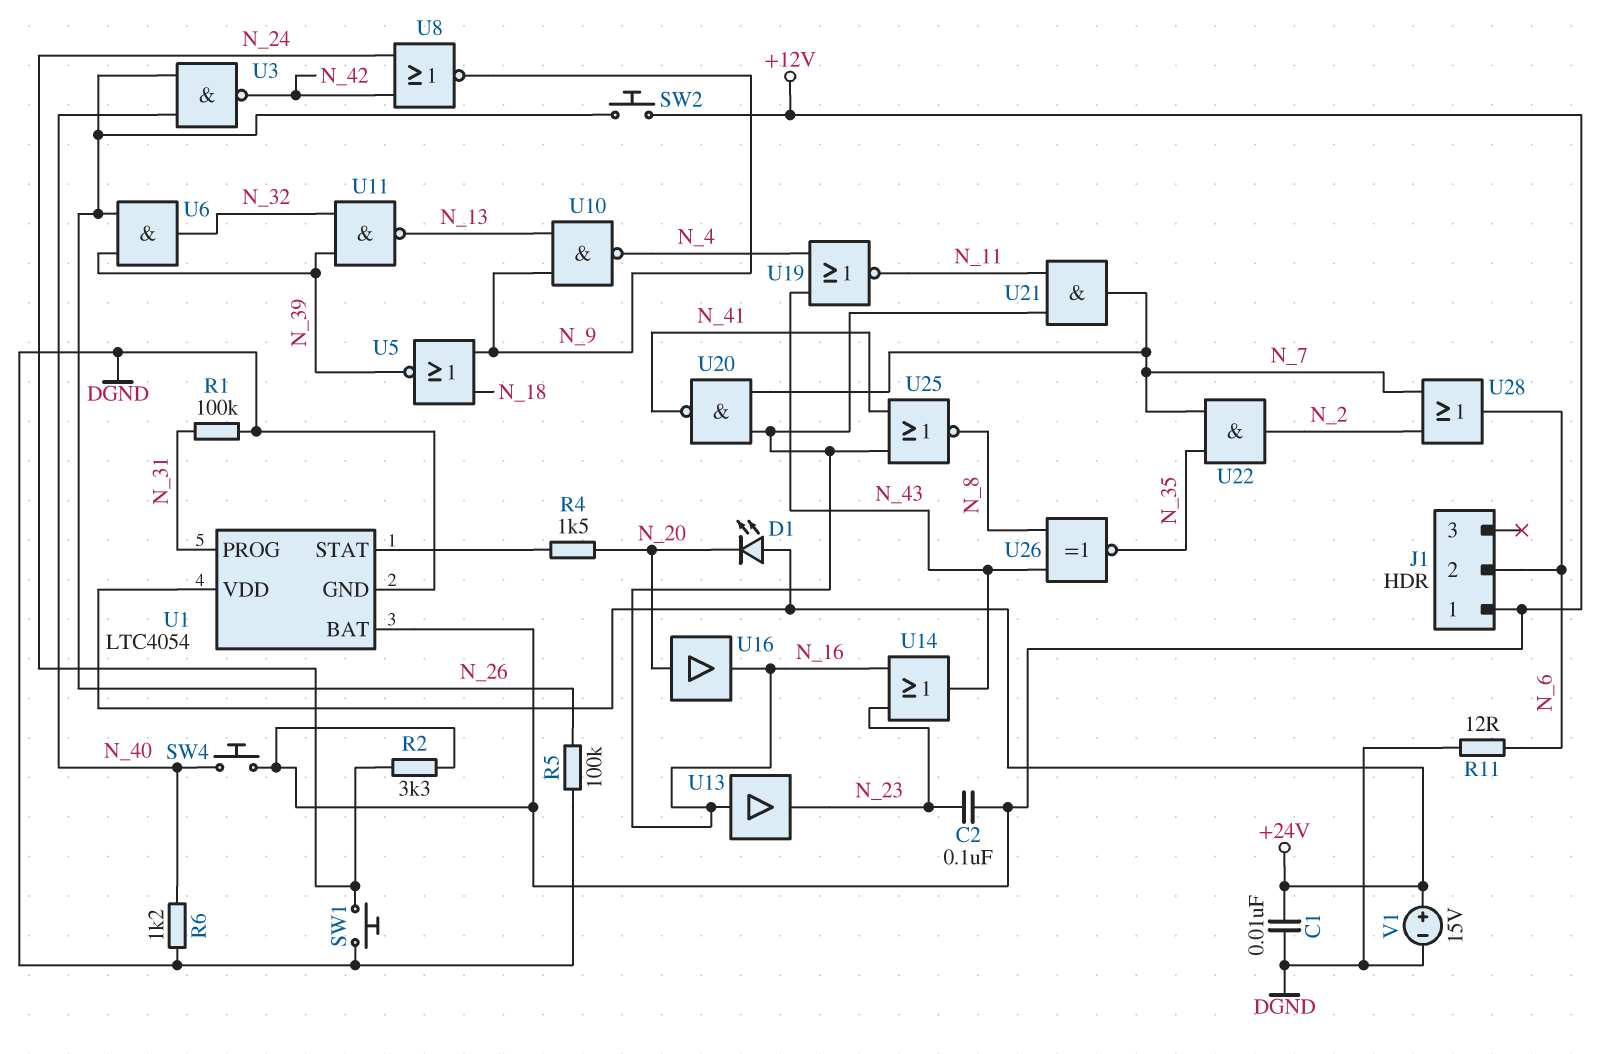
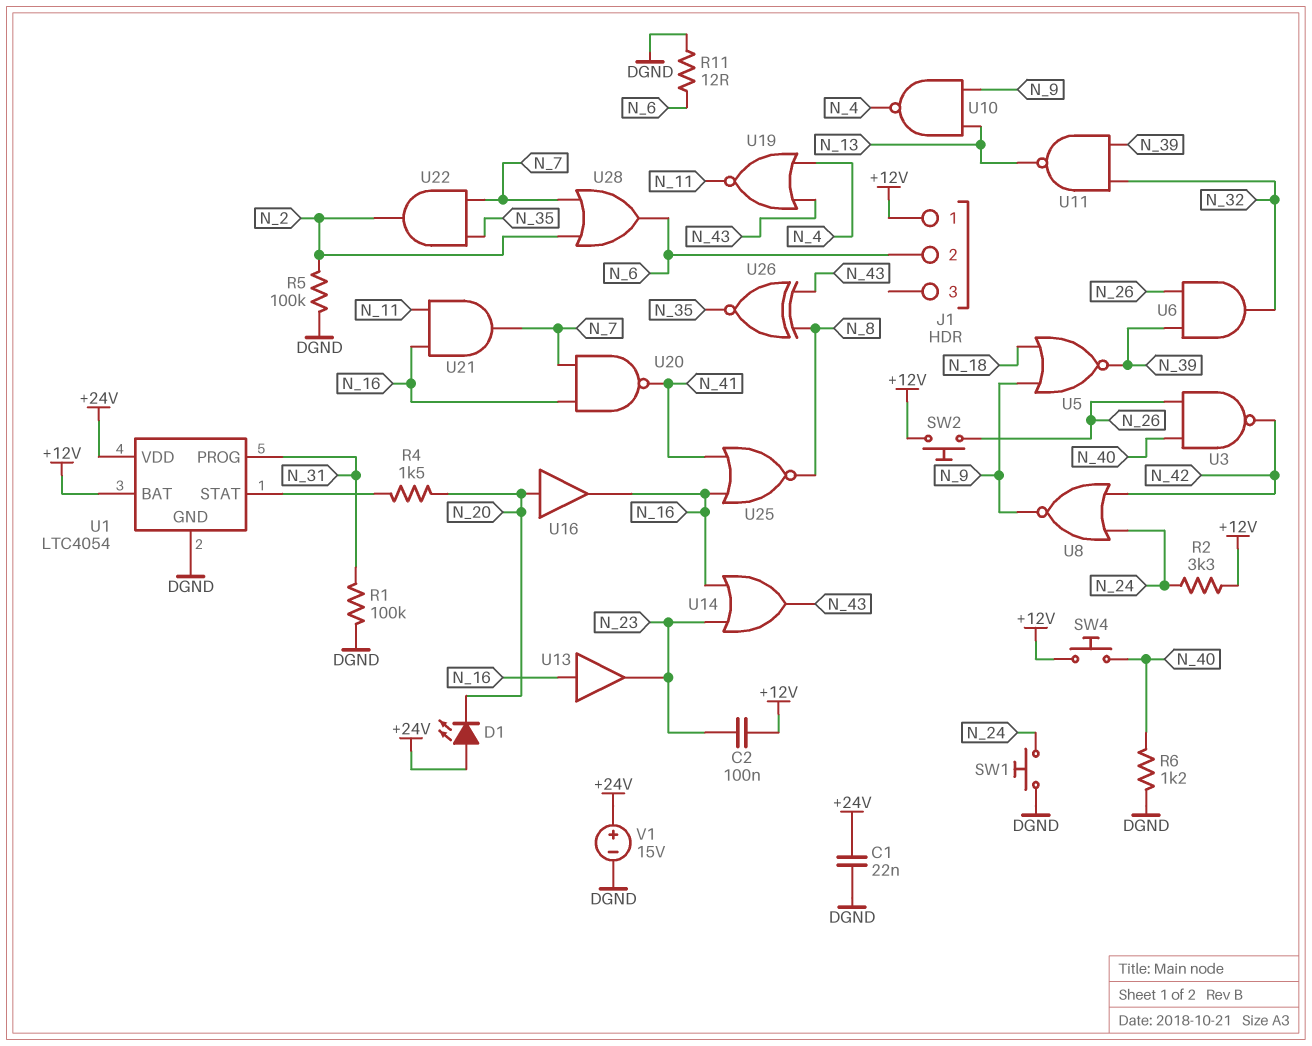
C1: 10nF (+24V, DGND) -> 22nF (+24V, DGND)
R5: 100k (DGND, N_26) -> 100k (DGND, N_2)

